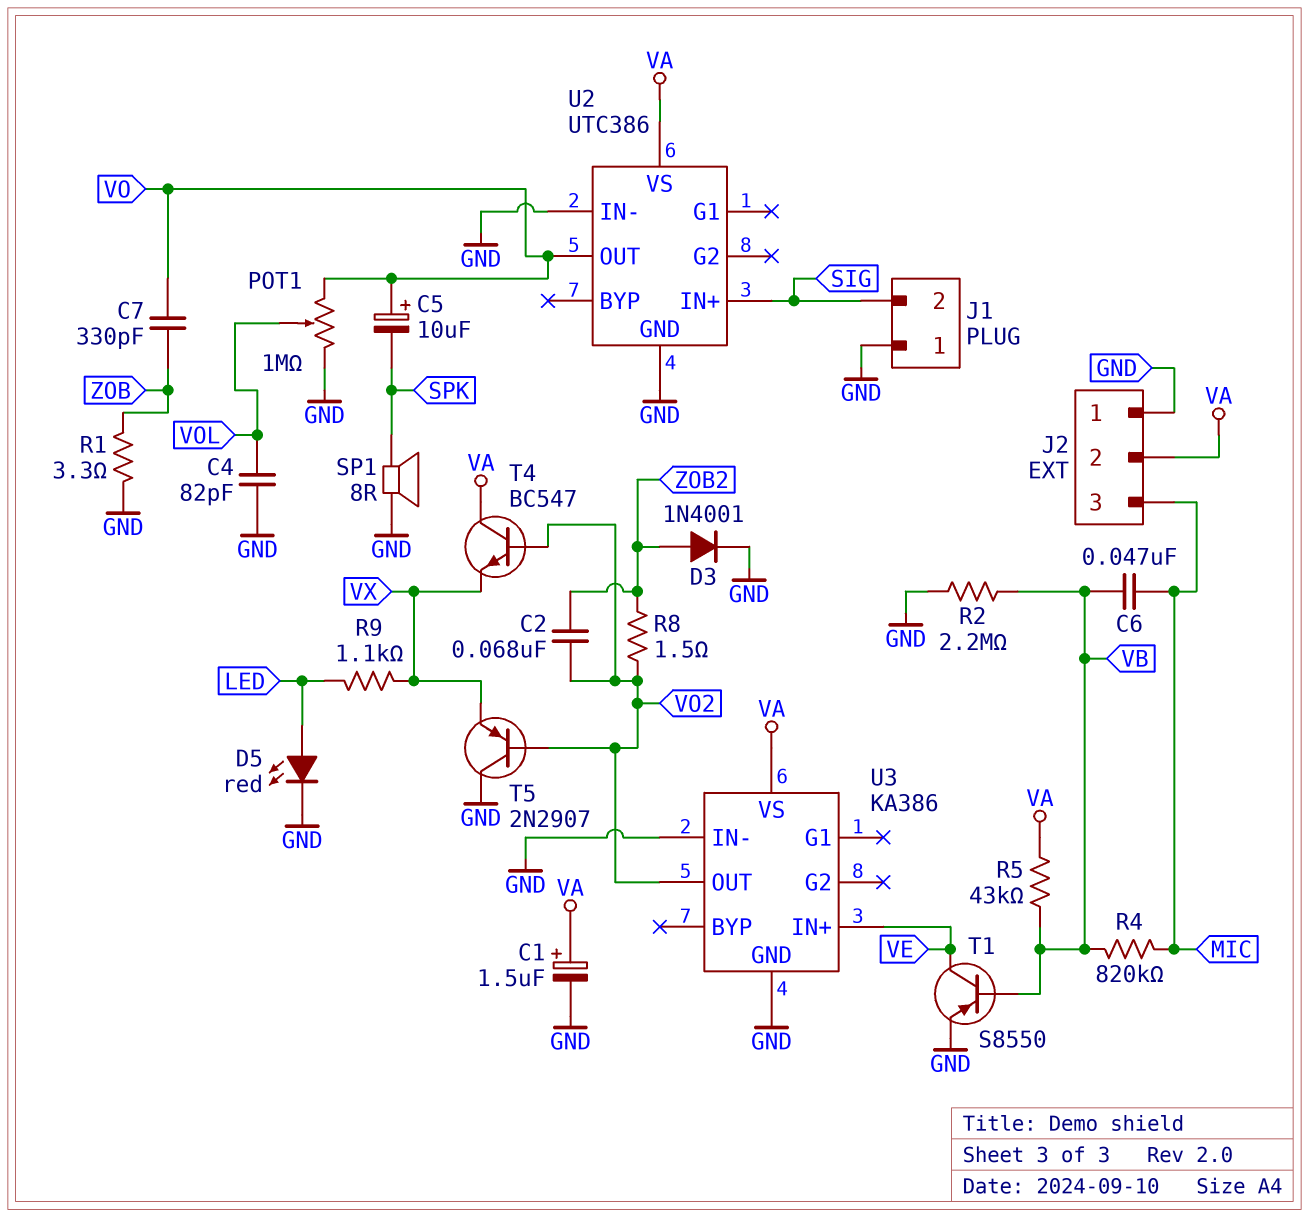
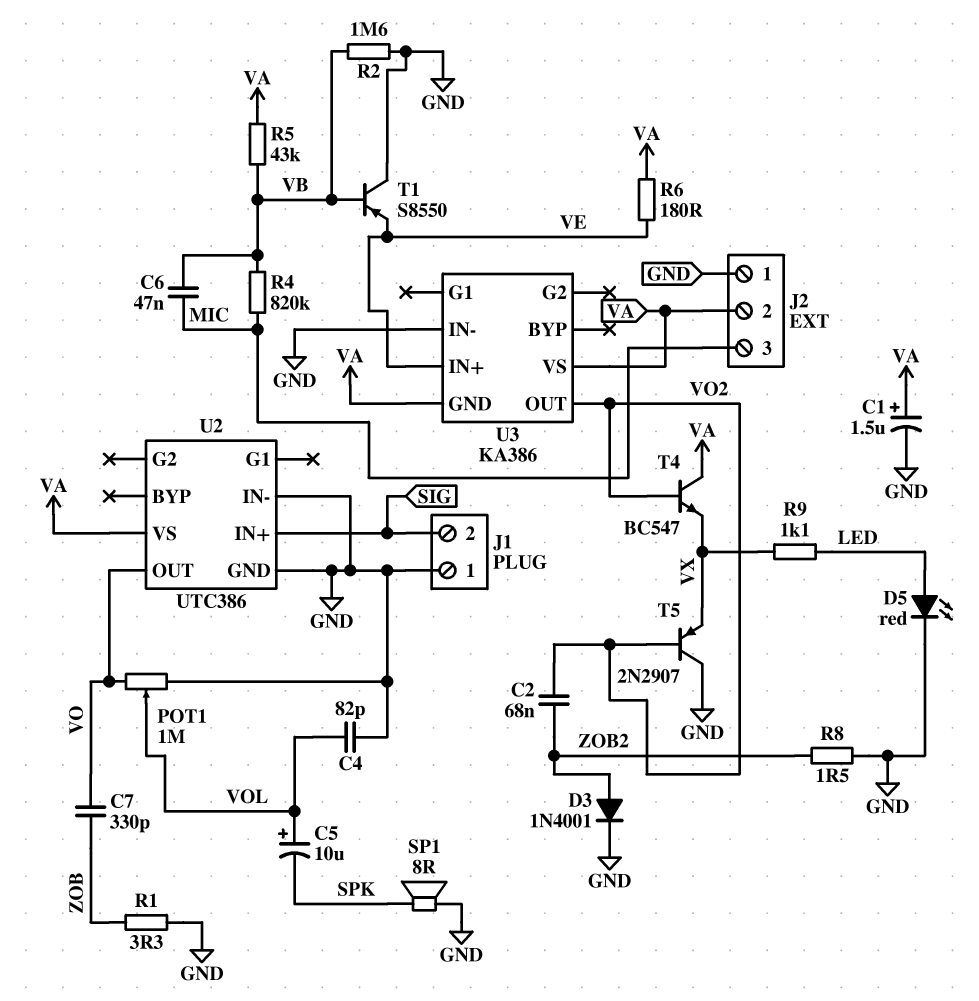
C5: 10uF (plus VO, minus SPK) -> 10uF (plus VOL, minus SPK)
R2: 2.2M (GND, VB) -> 1.6M (GND, VB)
R6: none -> 180 (VA, VE)
R8: 1.5 (VO2, ZOB2) -> 1.5 (GND, ZOB2)
T1: PNP S8550 (B VB, C VE, E GND) -> PNP S8550 (B VB, C GND, E VE)
U3 pin GND: GND -> VA

